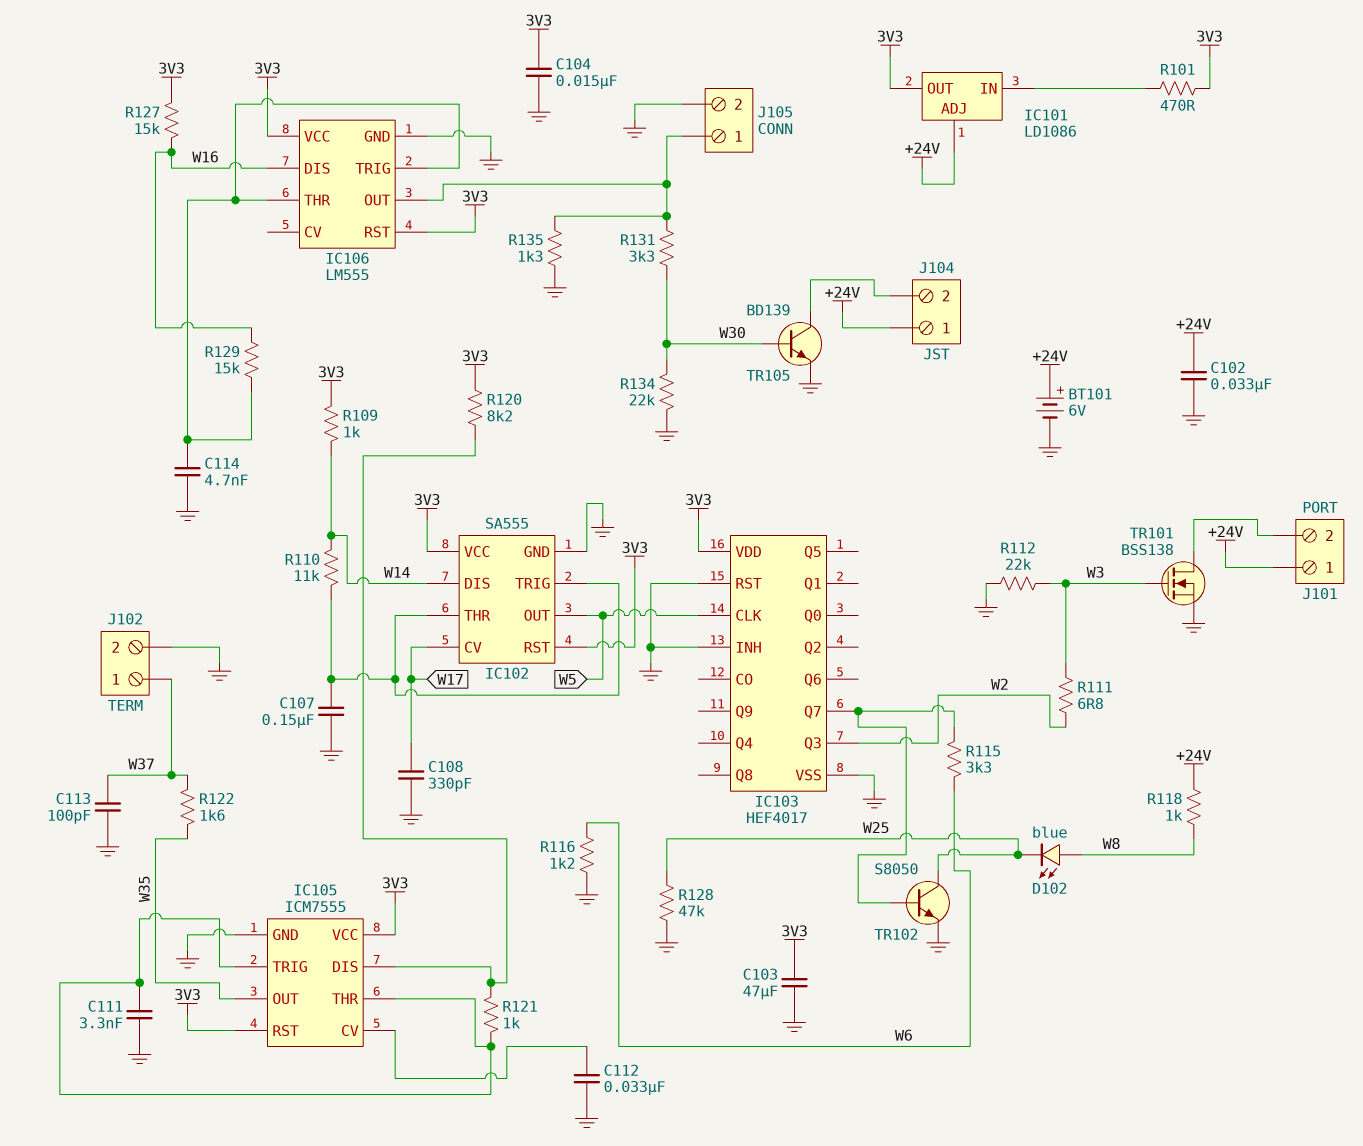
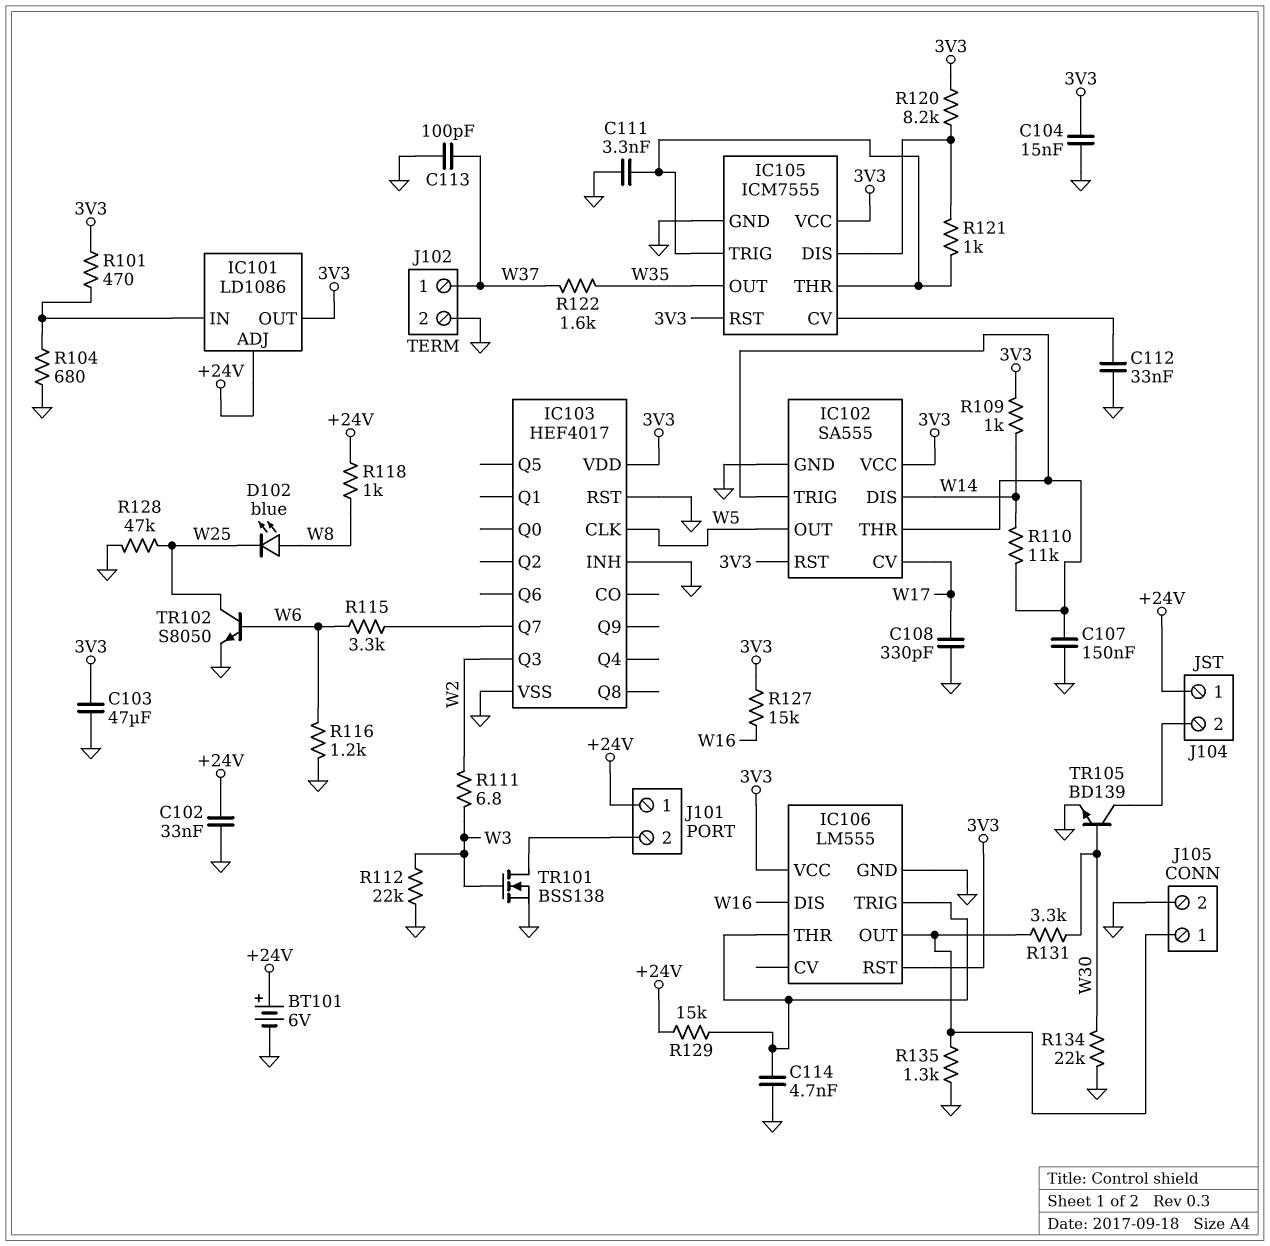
R104: none -> 680 (GND, IC101/IN)
R129: 15k (IC106/THR, W16) -> 15k (+24V, IC106/THR)
TR102: NPN S8050 (B IC103/Q7, C W25, E GND) -> NPN S8050 (B W6, C W25, E GND)

